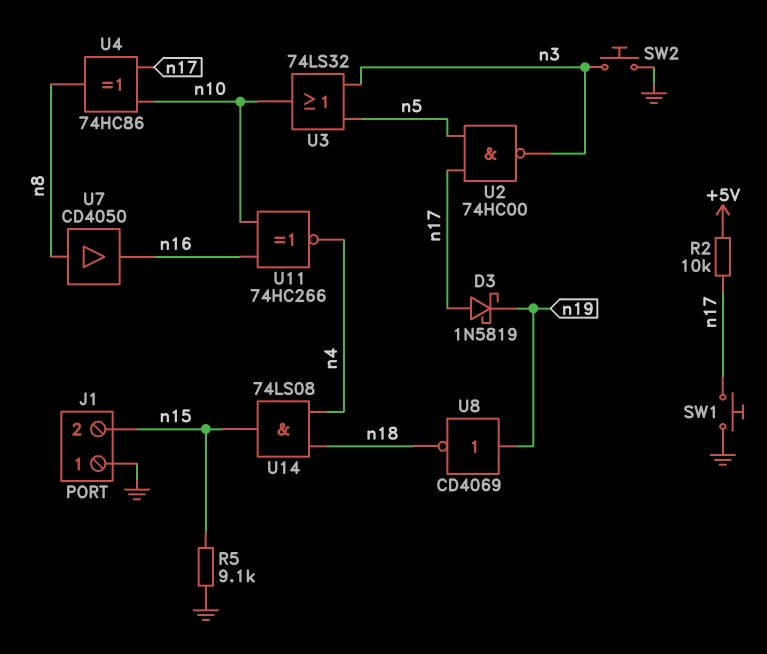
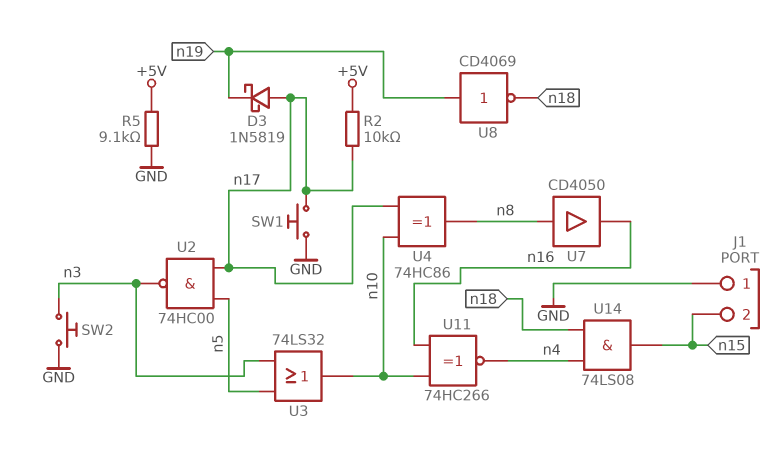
R5: 9.1k (GND, n15) -> 9.1k (+5V, GND)

